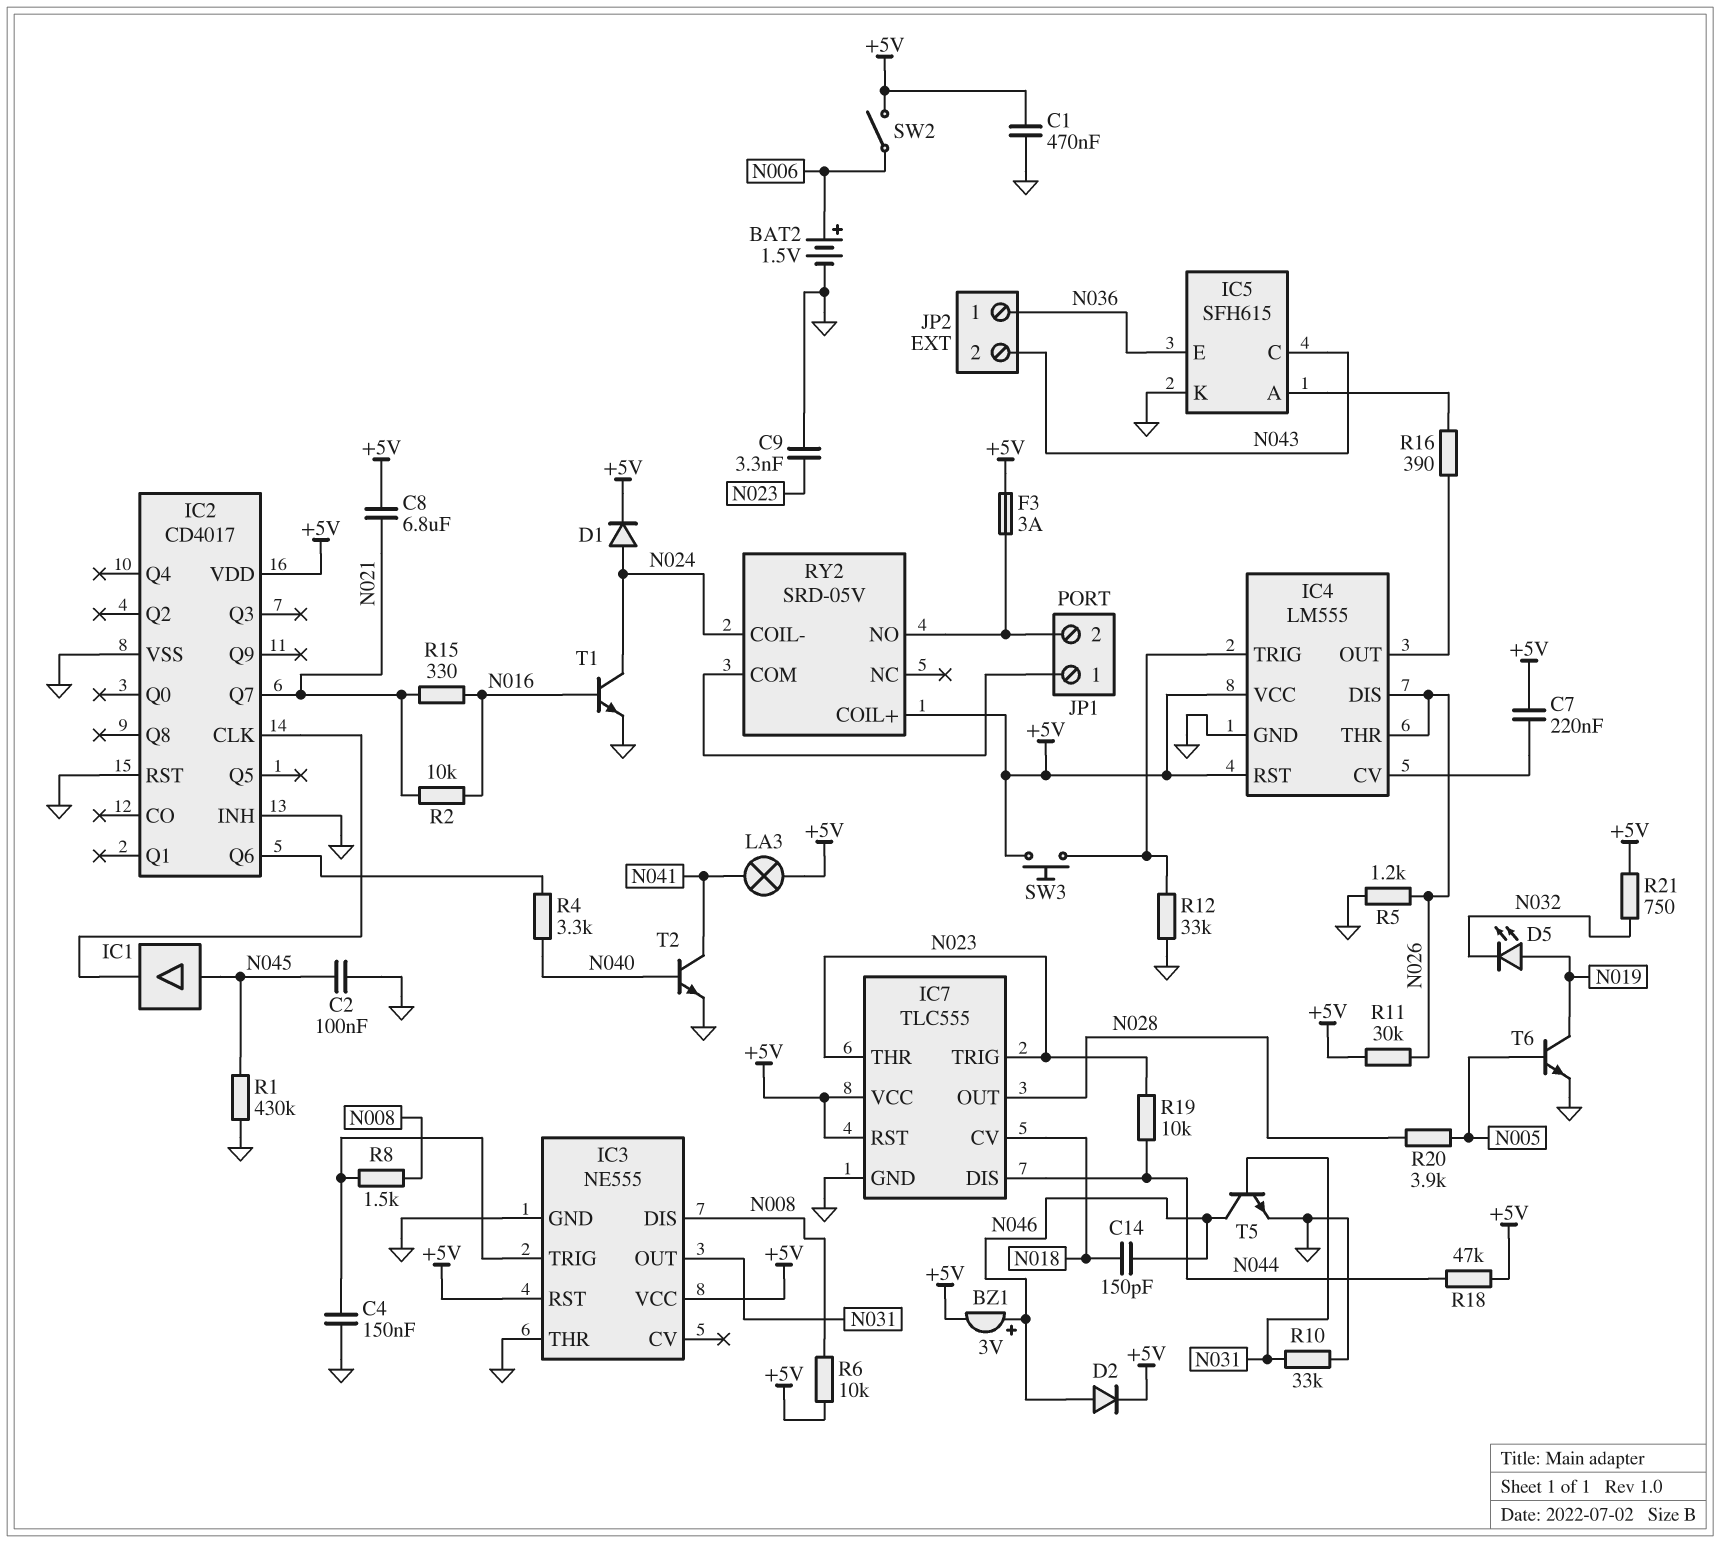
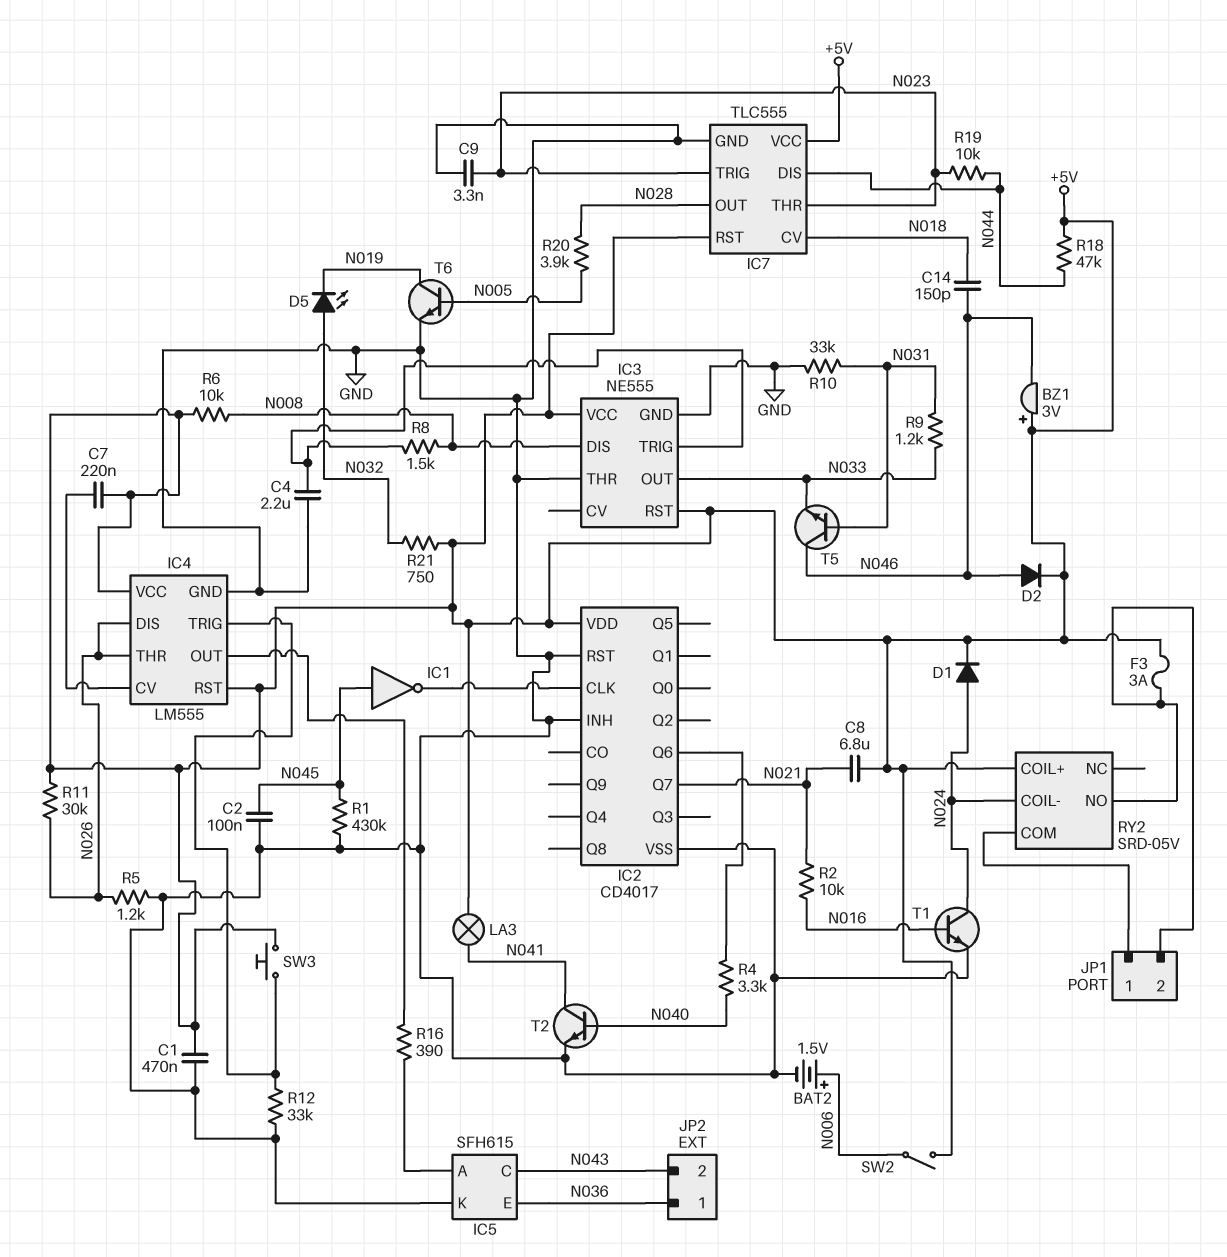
BZ1: buzzer 3V (plus N046, minus +5V) -> buzzer 3V (plus +5V, minus N046)
C4: 150nF (GND, IC3/TRIG) -> 2.2uF (GND, IC3/TRIG)
D5: LED (A N019, K N032) -> LED (A N032, K N019)
IC1: buffer (in N045, out IC2/CLK) -> NOT (in N045, out IC2/CLK)
IC3 pin OUT: N031 -> N033
R9: none -> 1.2k (N031, N033)
R15: 330 (N016, N021) -> none
T5: NPN (B N031, C N046, E GND) -> NPN (B N031, C N046, E N033)

